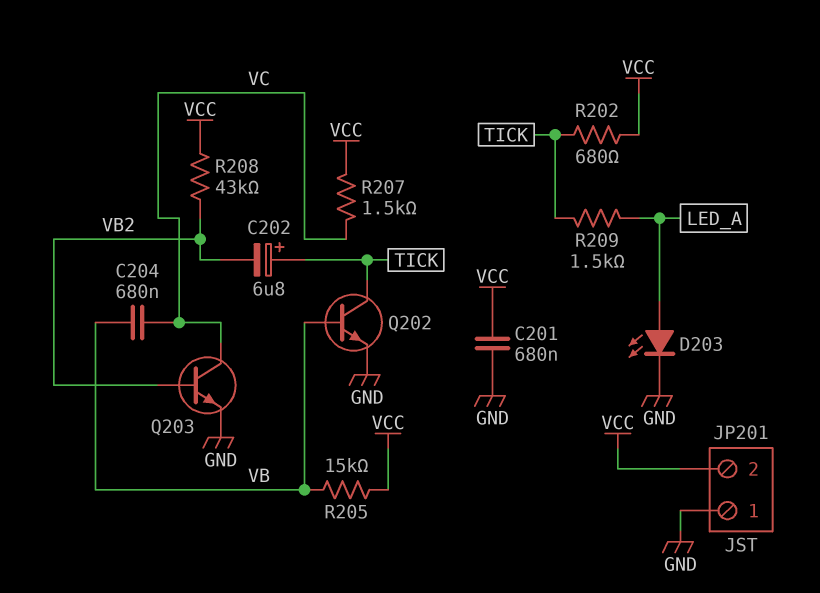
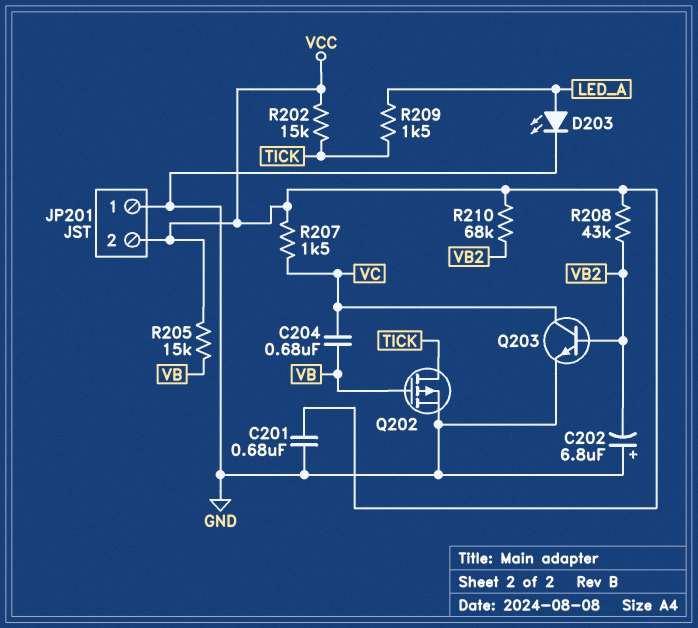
C202: 6.8uF (plus TICK, minus VB2) -> 6.8uF (plus GND, minus VB2)
Q202: NPN (B VB, C TICK, E GND) -> PMOS (G VB, D TICK, S GND)
R202: 680 (TICK, VCC) -> 15k (TICK, VCC)
R210: none -> 68k (VB2, VCC)

